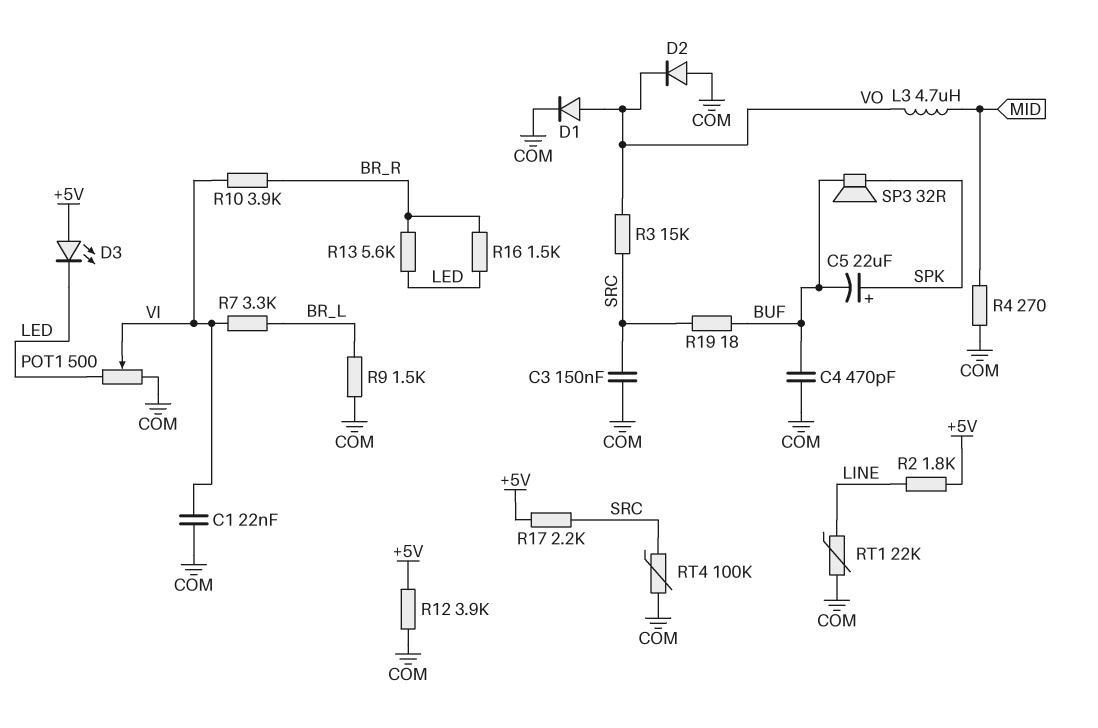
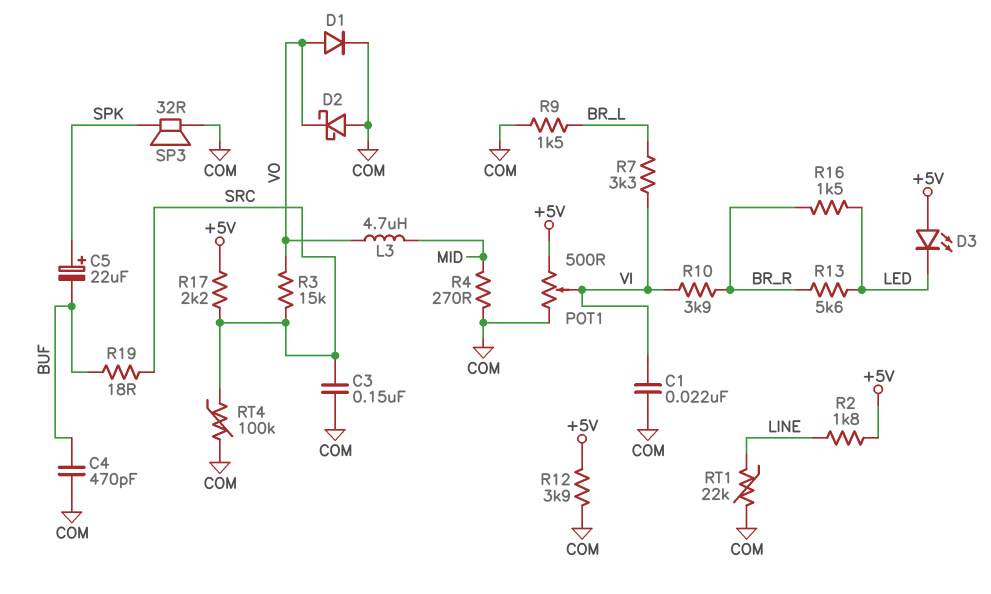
D2: diode (A COM, K VO) -> schottky (A COM, K VO)
POT1: 500 (COM, LED, wiper VI) -> 500 (+5V, COM, wiper VI)
SP3: speaker 32R (BUF, SPK) -> speaker 32R (COM, SPK)

